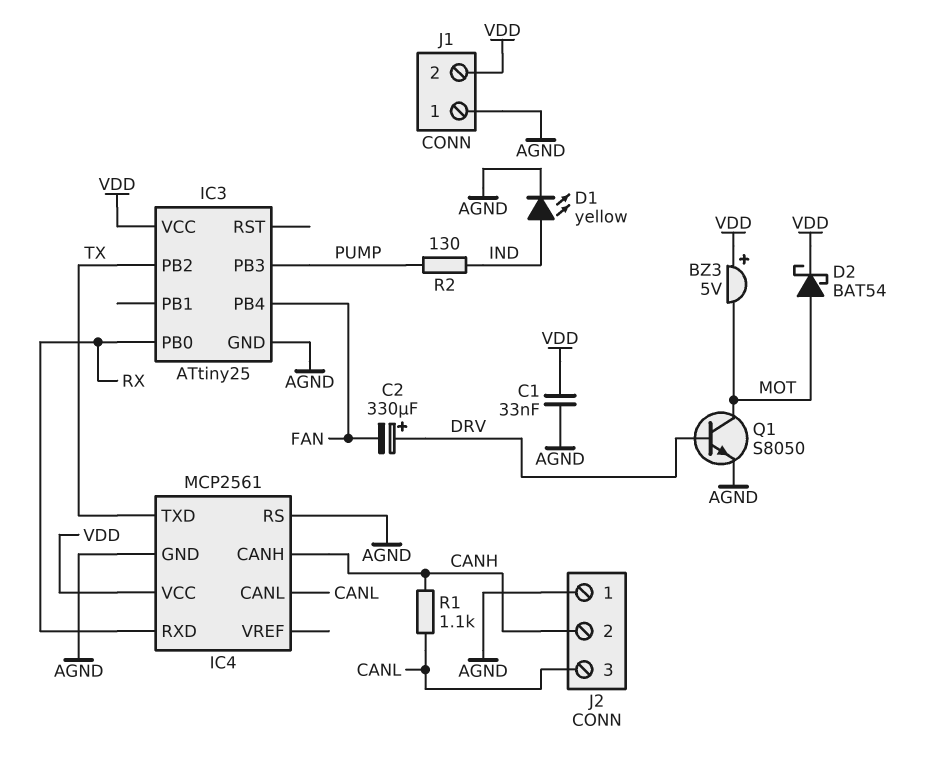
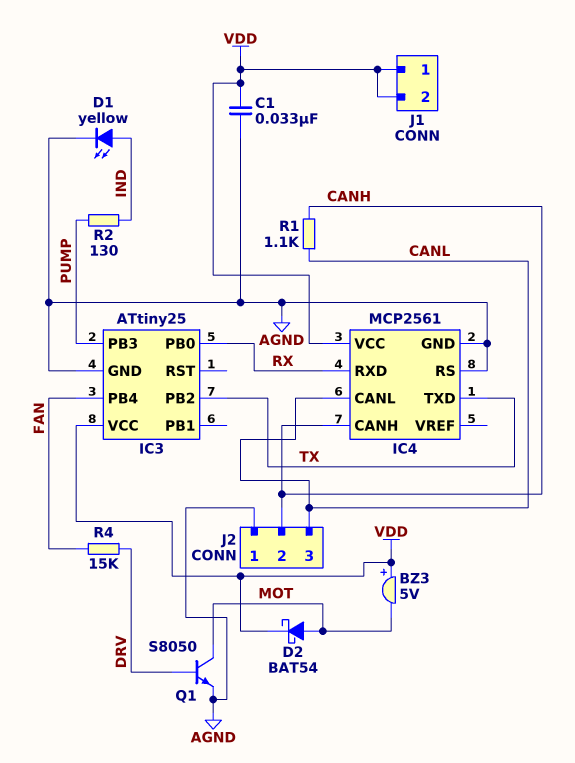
C2: 330uF (plus DRV, minus FAN) -> none
J1 pin 1: AGND -> VDD
R4: none -> 15k (DRV, FAN)

